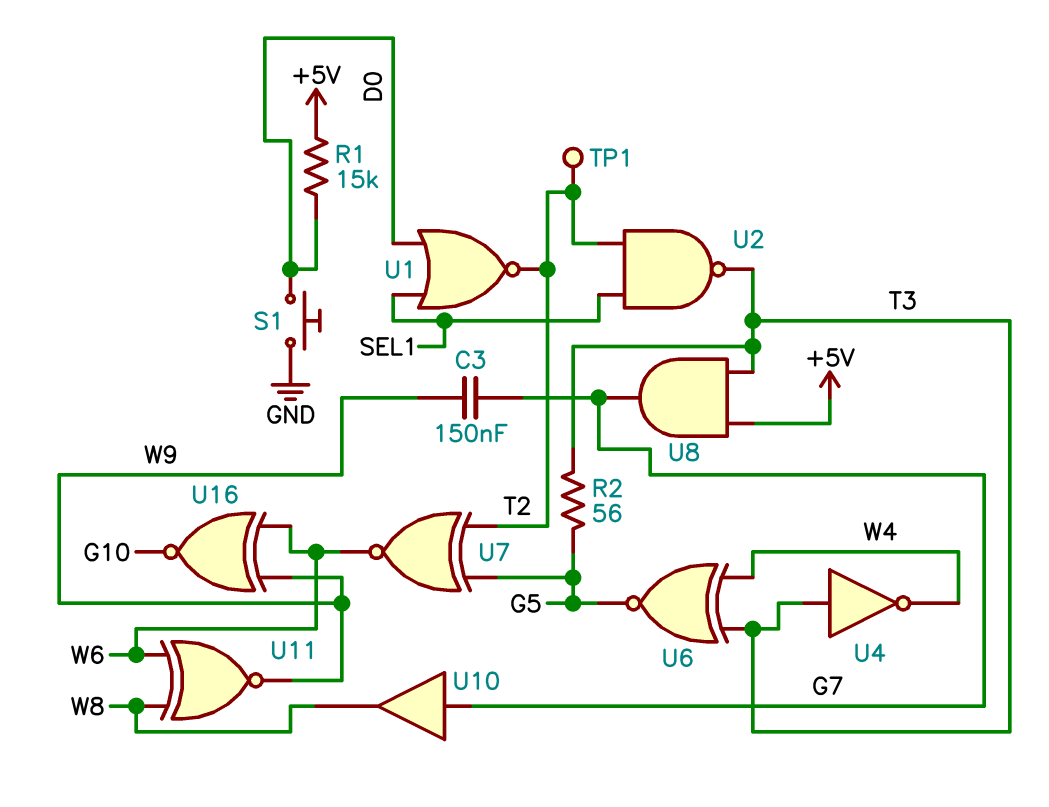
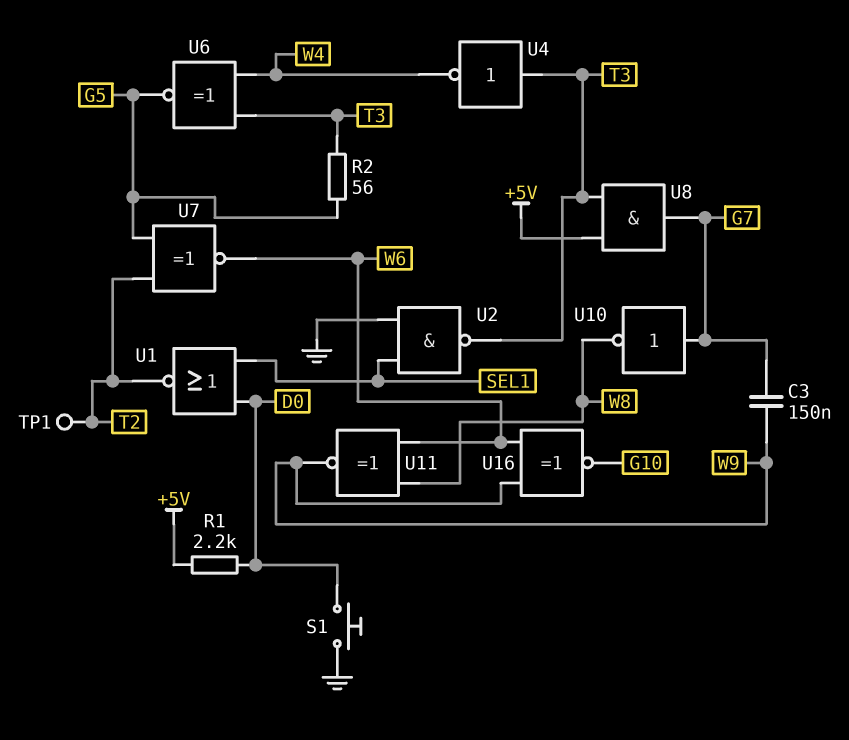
R1: 15k (+5V, D0) -> 2.2k (+5V, D0)
U2: NAND (in SEL1, in T2, out T3) -> NAND (in GND, in SEL1, out T3)
U10: buffer (in G7, out W8) -> NOT (in G7, out W8)

